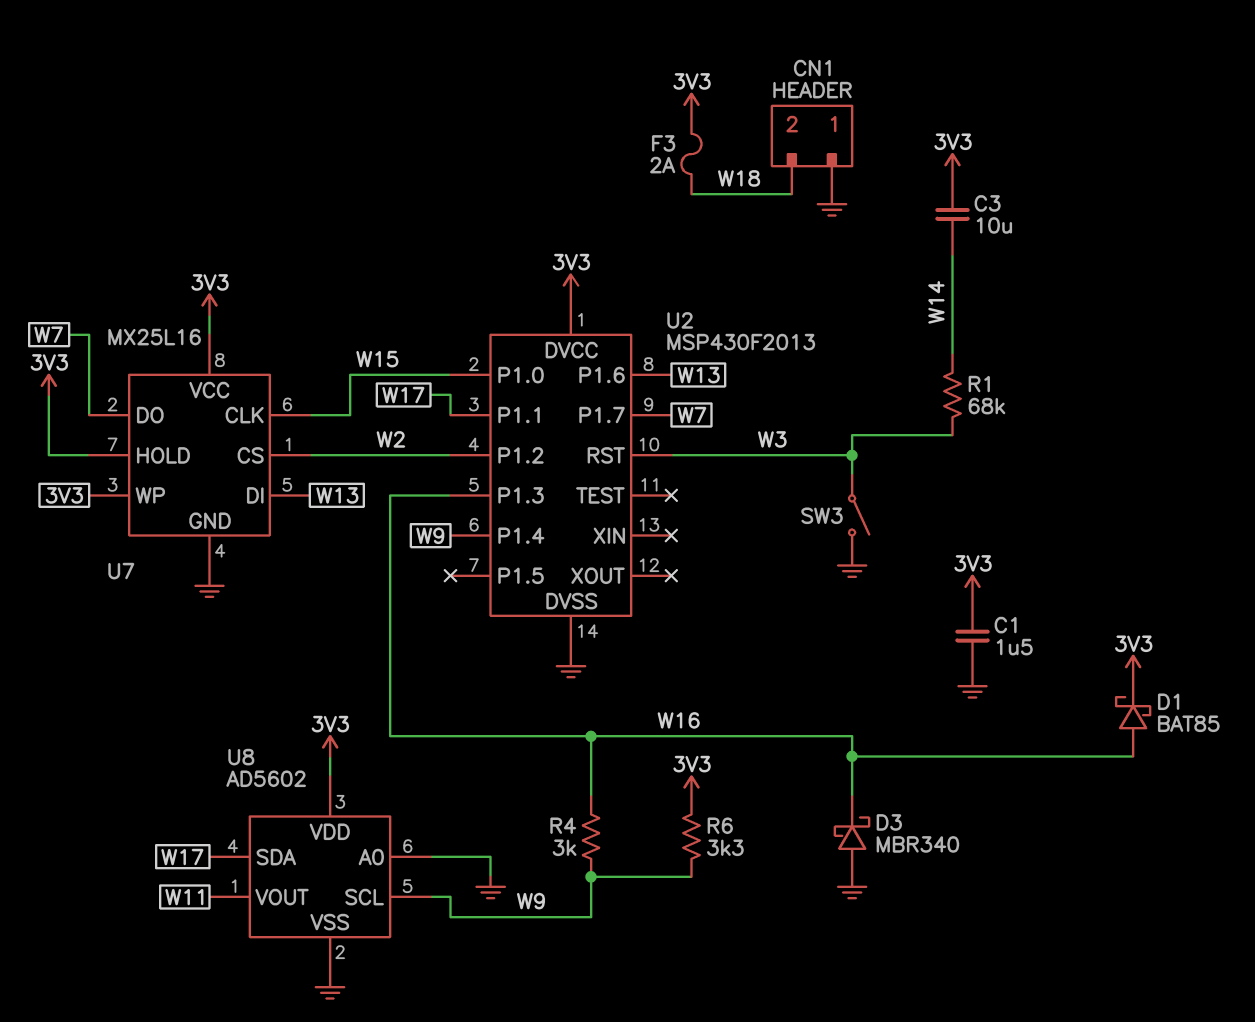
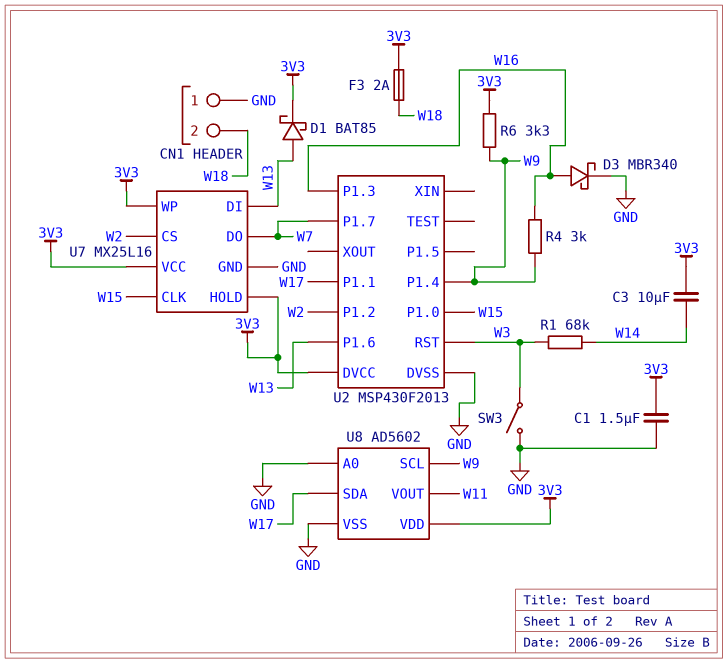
D1: schottky BAT85 (A W16, K 3V3) -> schottky BAT85 (A W13, K 3V3)
D3: schottky MBR340 (A GND, K W16) -> schottky MBR340 (A W16, K GND)

